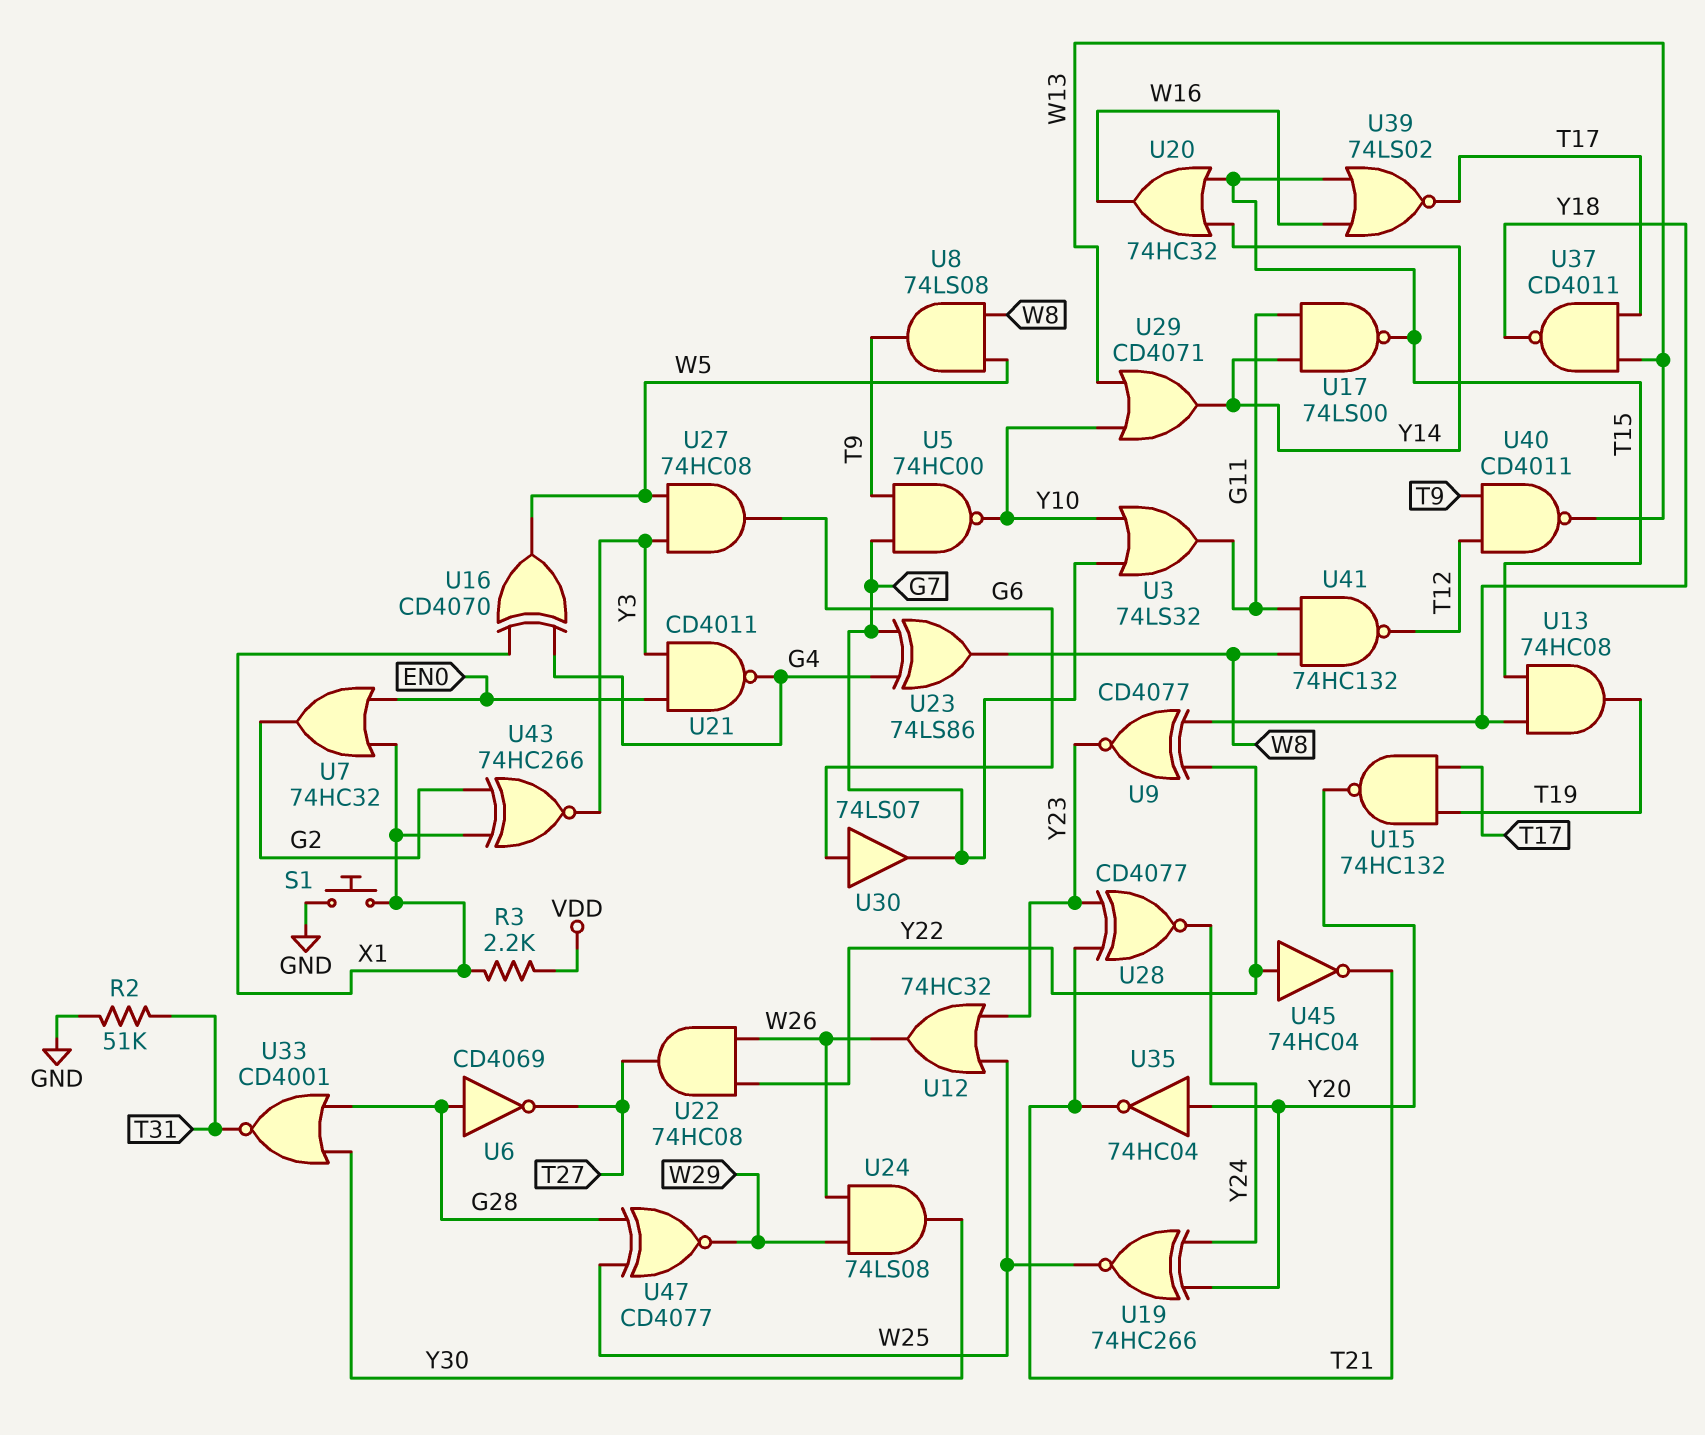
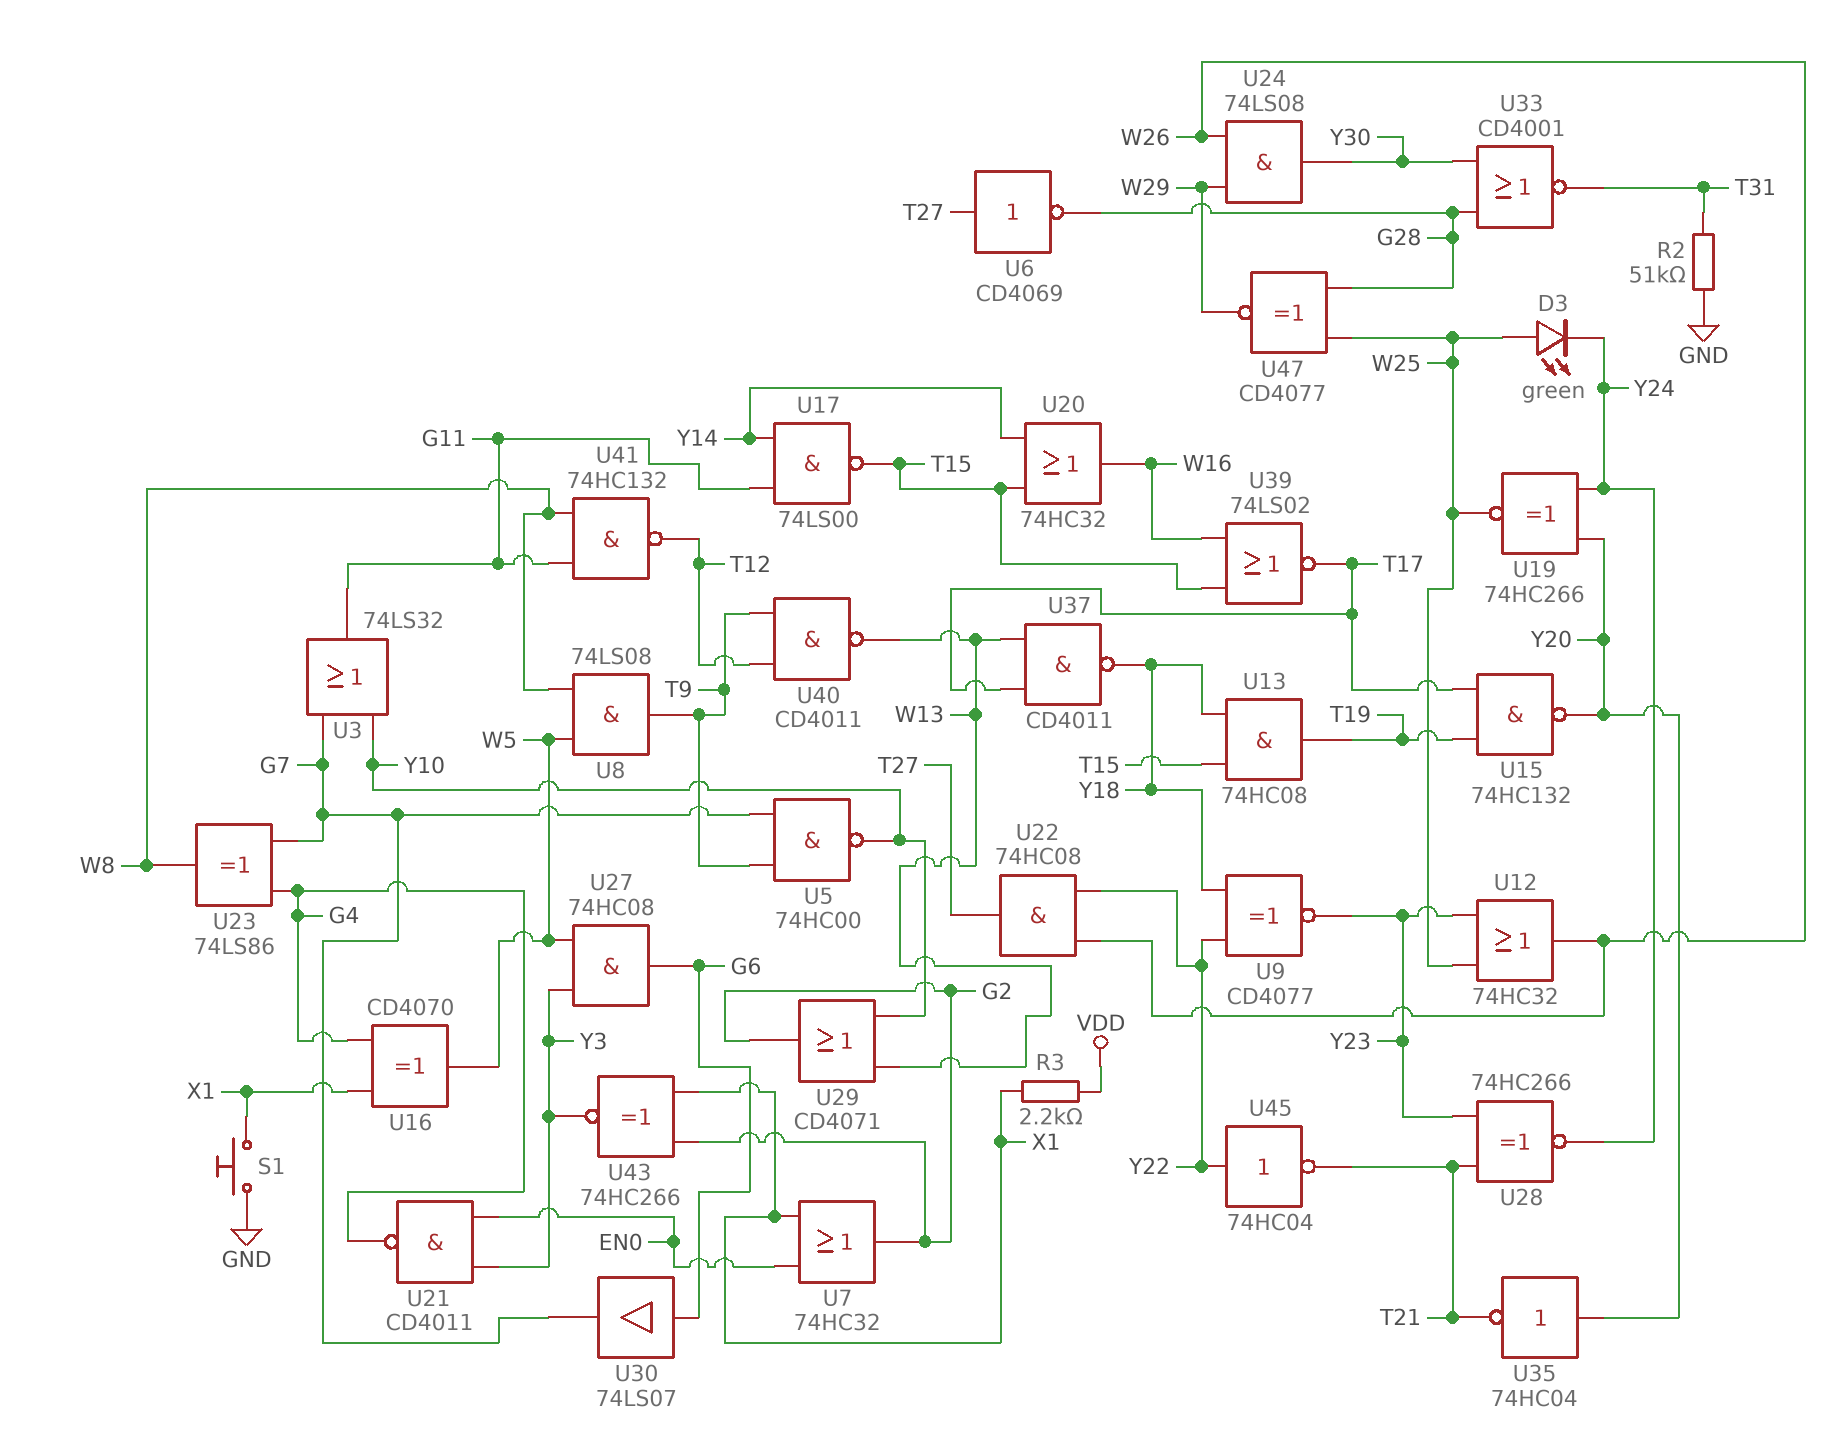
D3: none -> LED green (A W25, K Y24)
U6: NOT CD4069 (in G28, out T27) -> NOT CD4069 (in T27, out G28)
U28: XNOR CD4077 (in T21, in Y23, out Y24) -> XNOR 74HC266 (in T21, in Y23, out Y24)
U29: OR CD4071 (in W13, in Y10, out Y14) -> OR CD4071 (in W13, in Y10, out G2)

